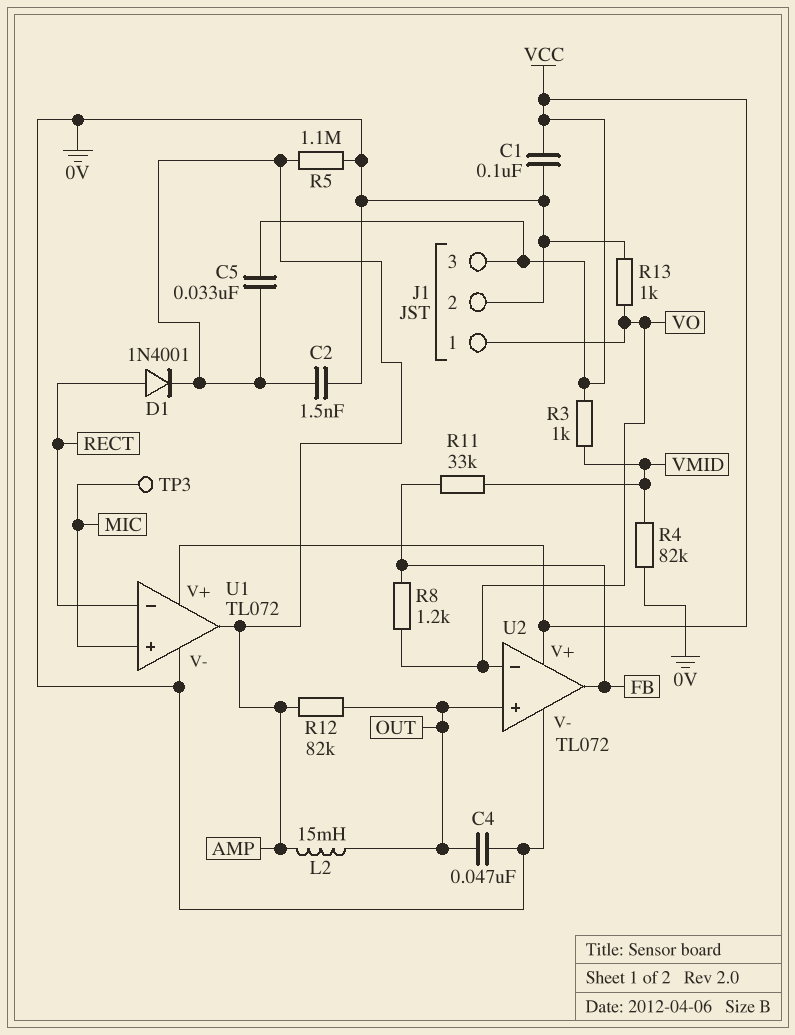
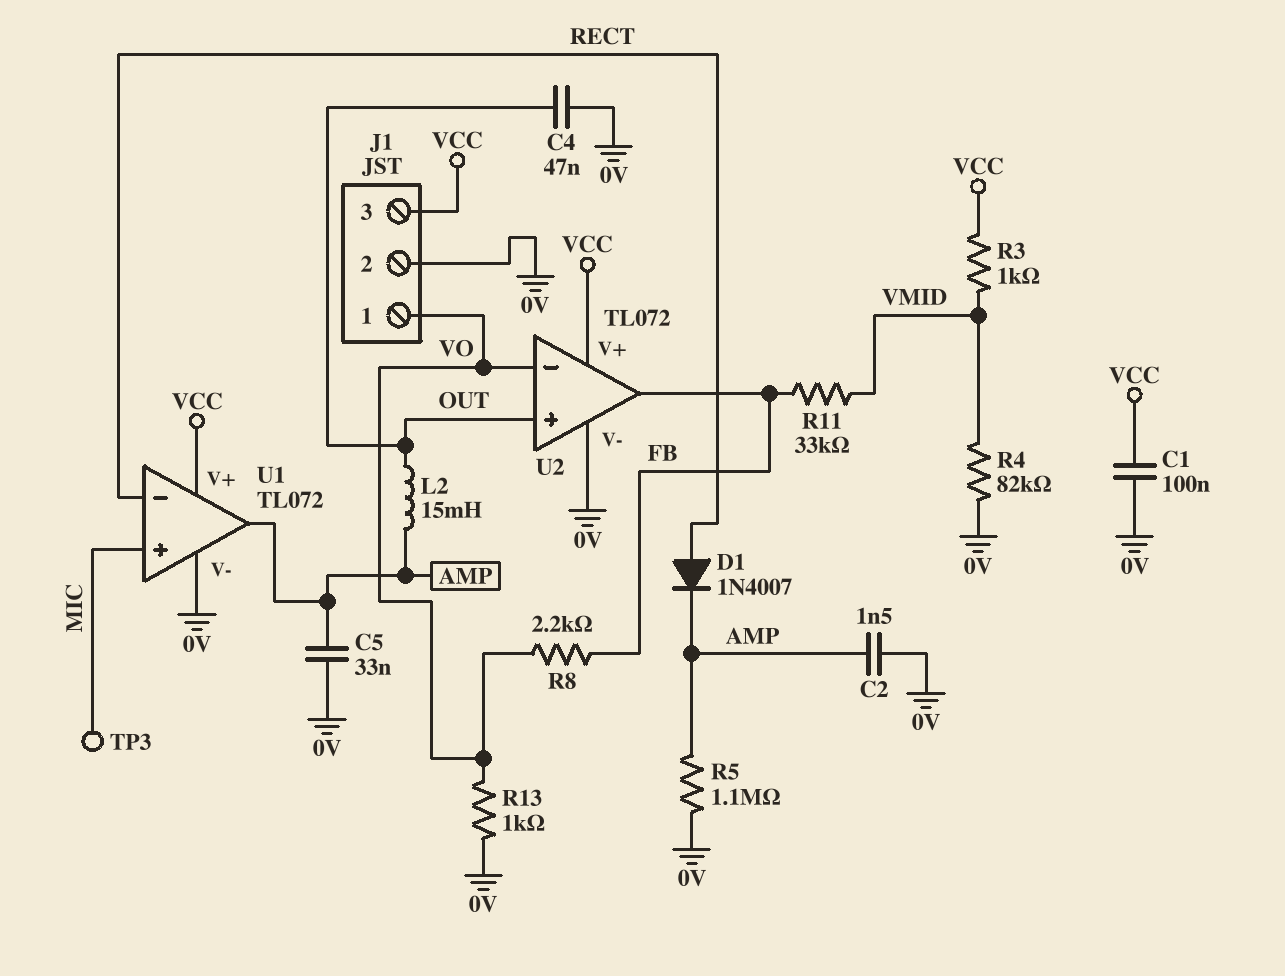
C5: 33nF (AMP, VCC) -> 33nF (0V, AMP)
D1: diode 1N4001 (A RECT, K AMP) -> diode 1N4007 (A RECT, K AMP)
R8: 1.2k (FB, VO) -> 2.2k (FB, VO)
R12: 82k (AMP, OUT) -> none

